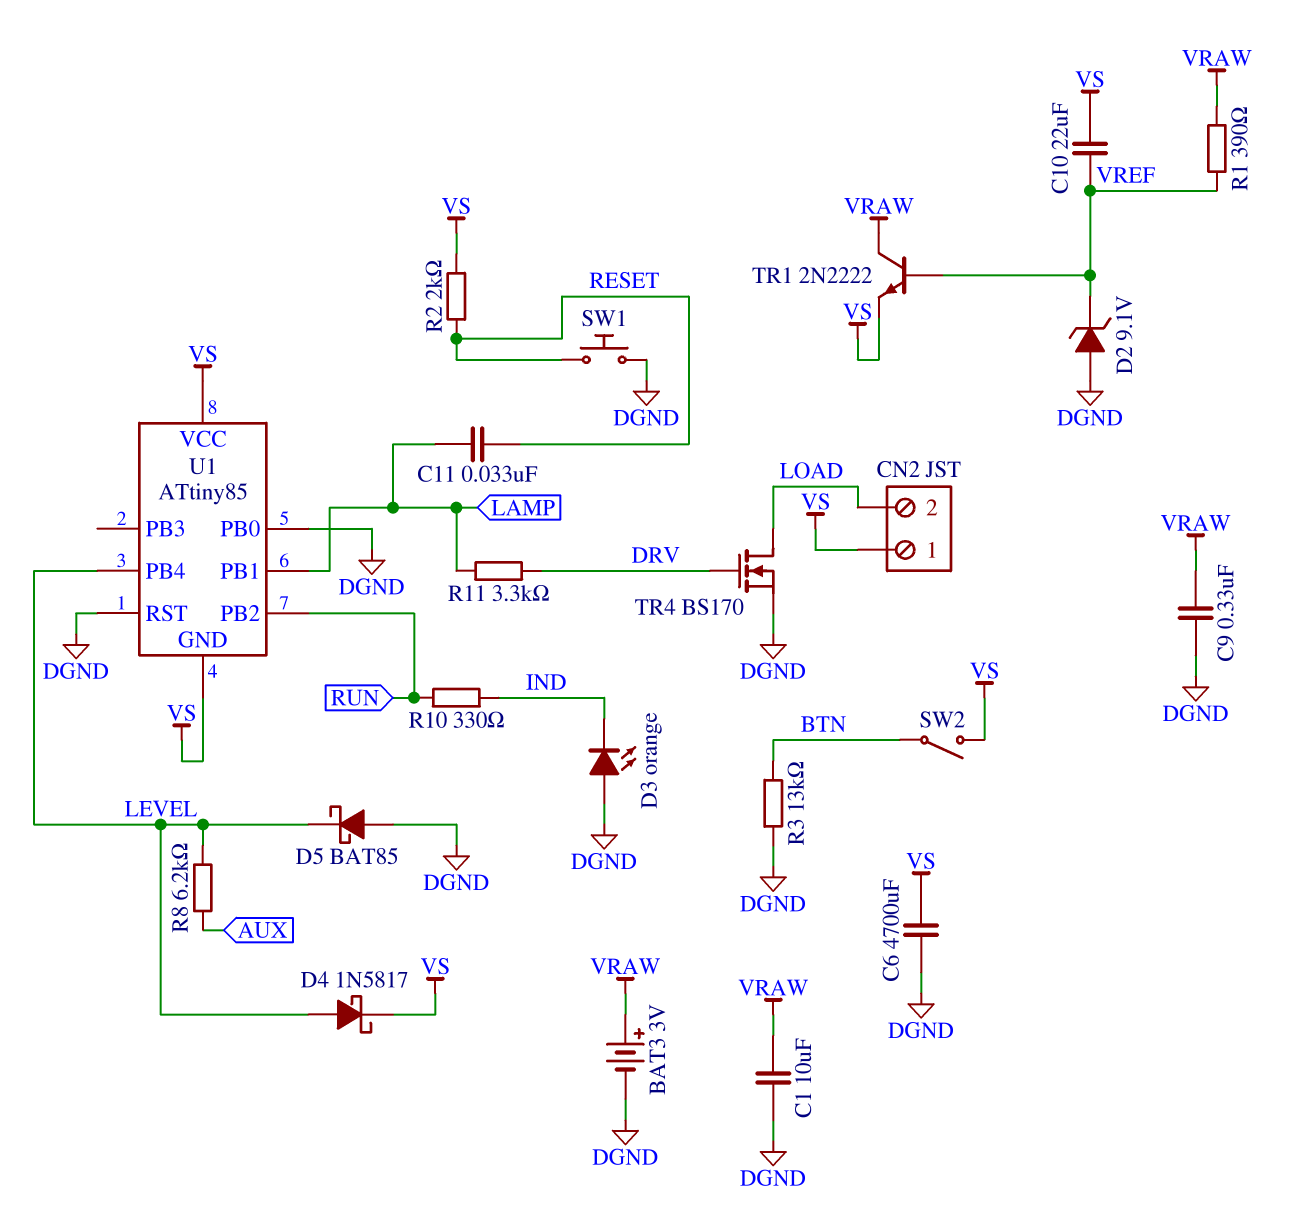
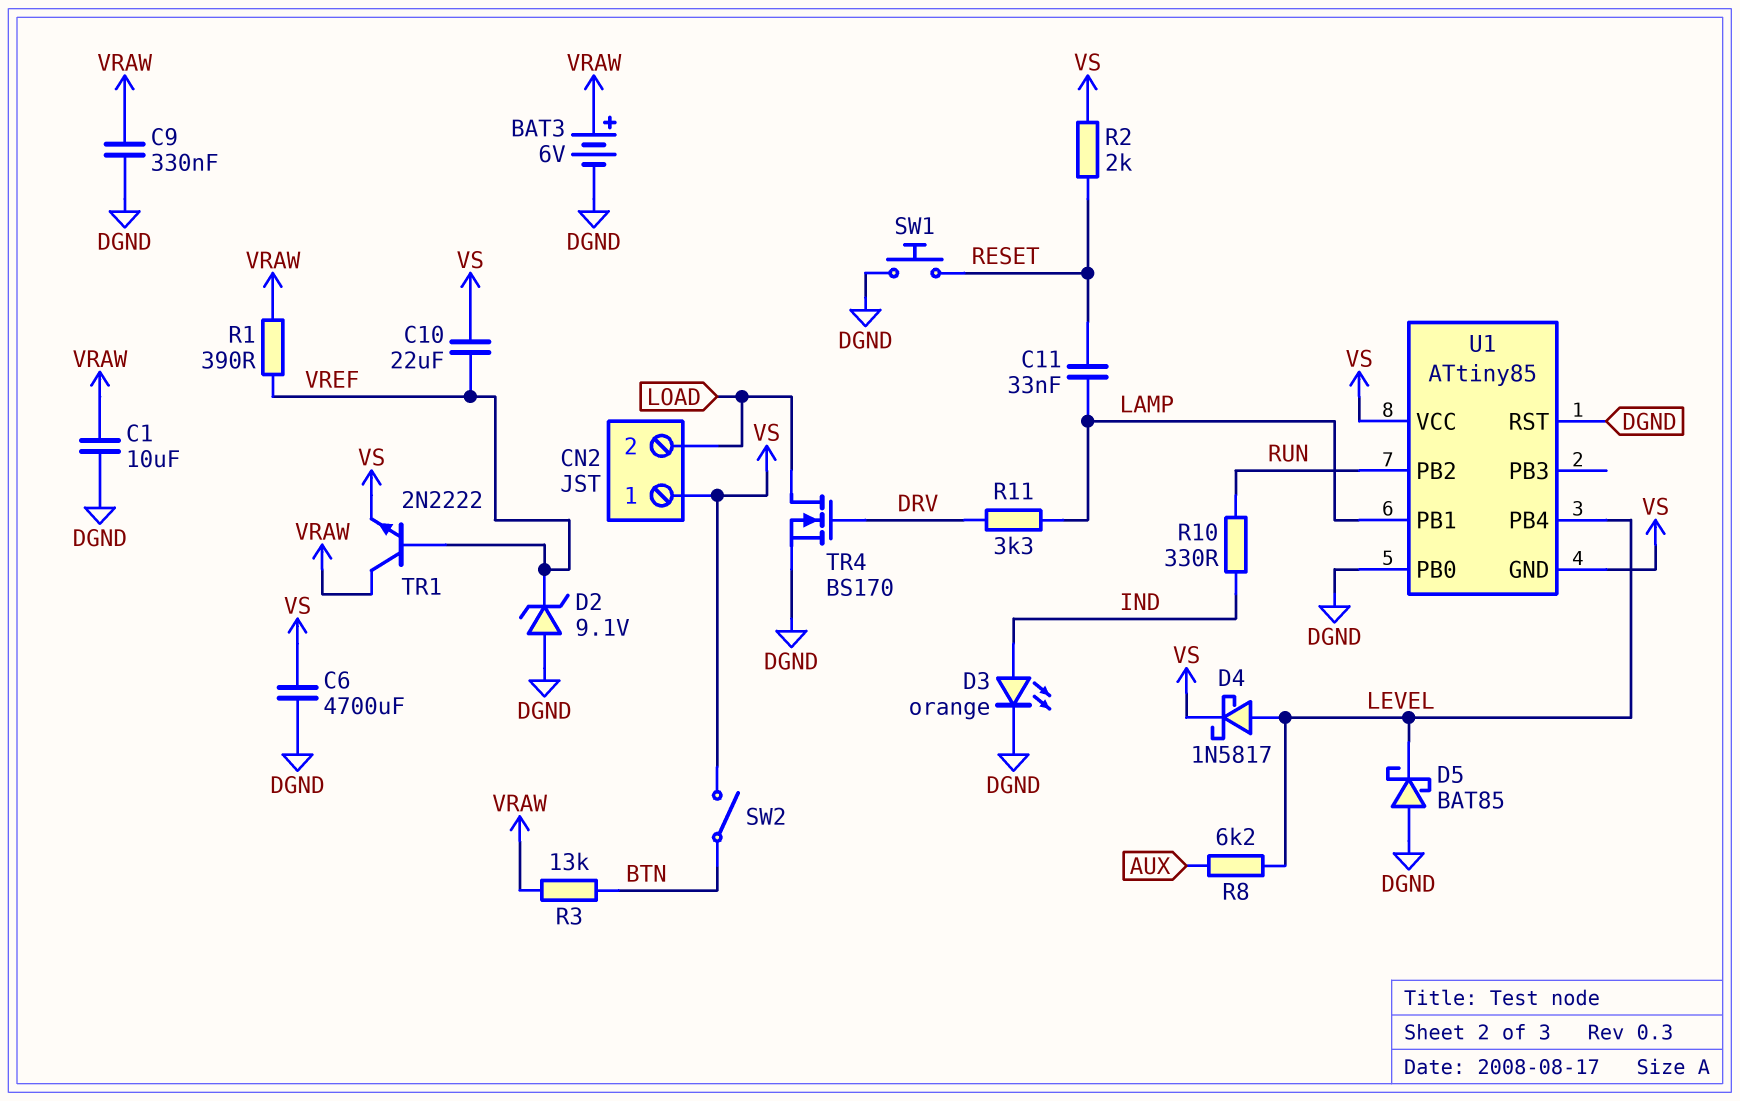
BAT3: 3V (plus VRAW, minus DGND) -> 6V (plus VRAW, minus DGND)
D3: LED orange (A DGND, K IND) -> LED orange (A IND, K DGND)
R3: 13k (BTN, DGND) -> 13k (BTN, VRAW)

